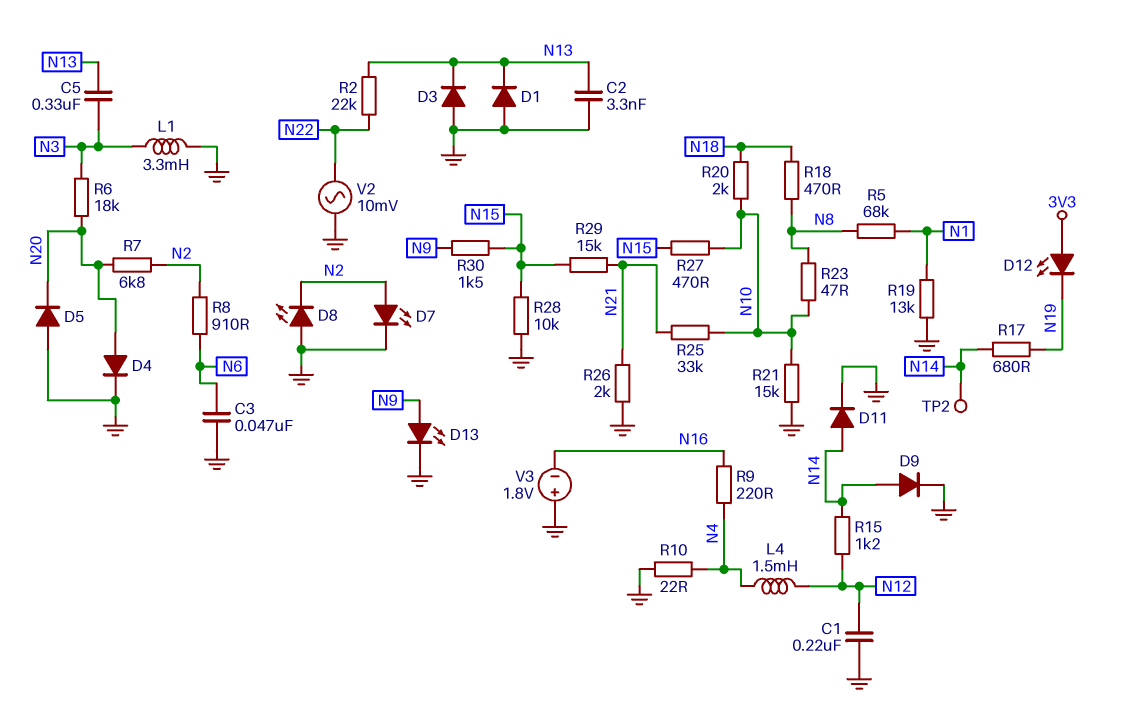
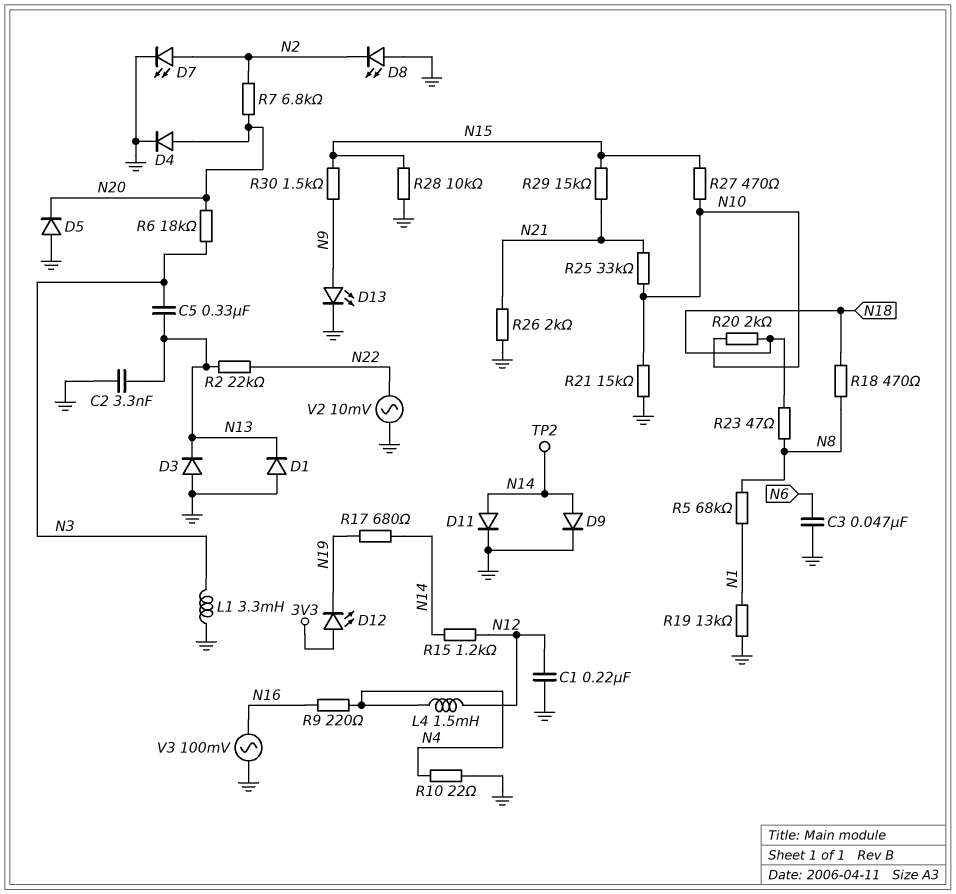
R8: 910 (N2, N6) -> none
R23: 47 (N8, N10) -> 47 (N8, N18)
V3: 1.8V (plus GND, minus N16) -> AC 100mV (GND, N16)

